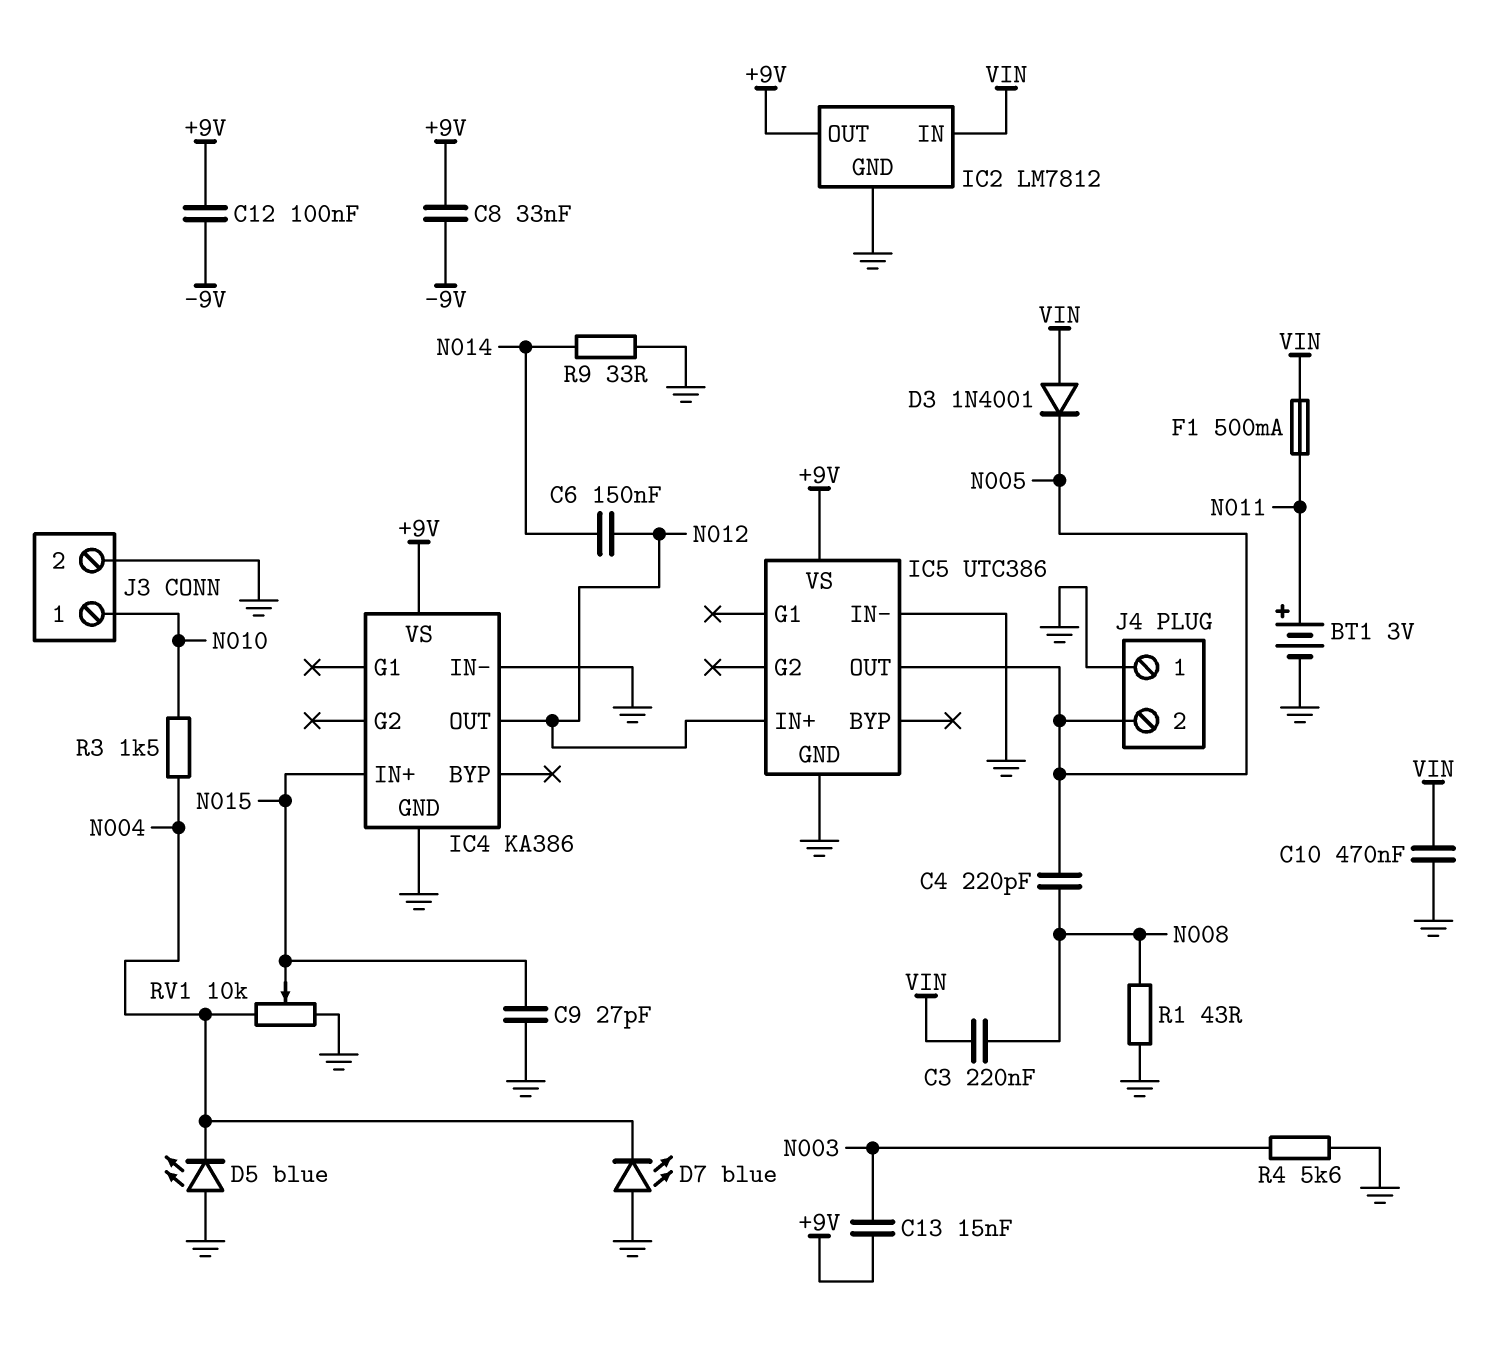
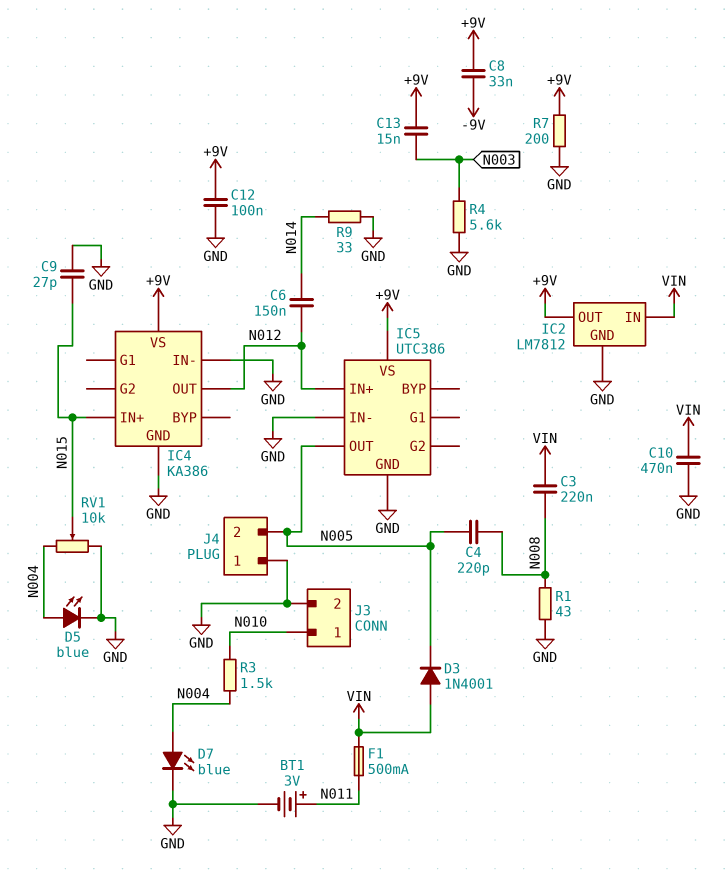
C12: 100nF (+9V, -9V) -> 100nF (+9V, GND)
D5: LED blue (A GND, K N004) -> LED blue (A N004, K GND)
D7: LED blue (A GND, K N004) -> LED blue (A N004, K GND)
R7: none -> 200 (+9V, GND)

